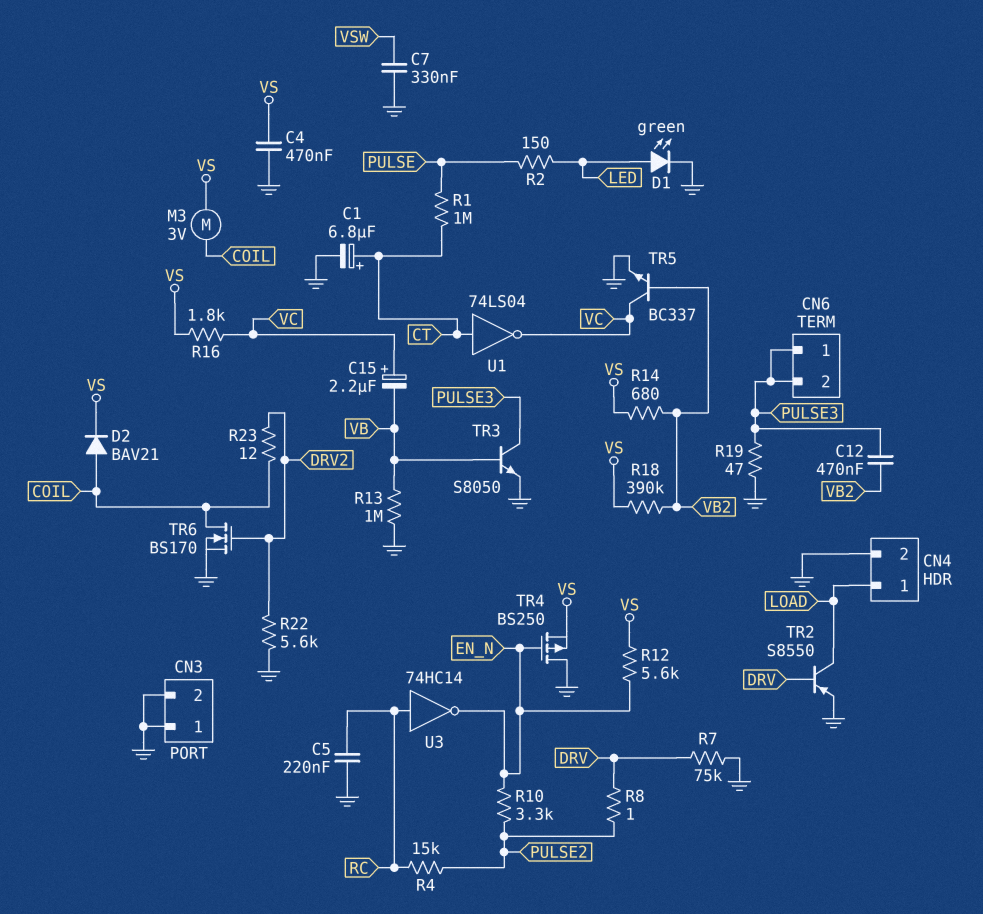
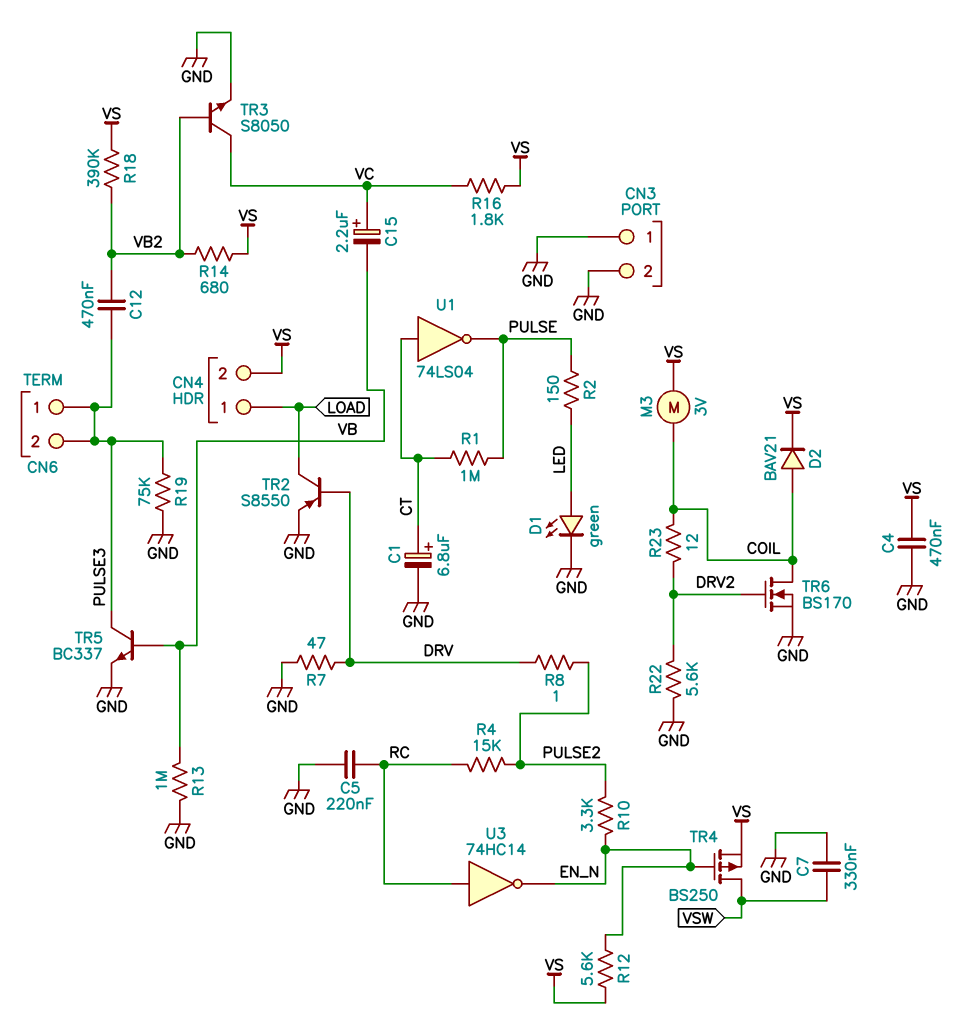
CN4 pin 2: GND -> VS
R7: 75k (DRV, GND) -> 47 (DRV, GND)
R19: 47 (GND, PULSE3) -> 75k (GND, PULSE3)
TR3: NPN S8050 (B VB, C PULSE3, E GND) -> NPN S8050 (B VB2, C VC, E GND)
TR4: PMOS BS250 (G EN_N, D GND, S VS) -> PMOS BS250 (G EN_N, D VSW, S VS)
TR5: NPN BC337 (B VB2, C VC, E GND) -> NPN BC337 (B VB, C PULSE3, E GND)
U1: NOT 74LS04 (in CT, out VC) -> NOT 74LS04 (in CT, out PULSE)

